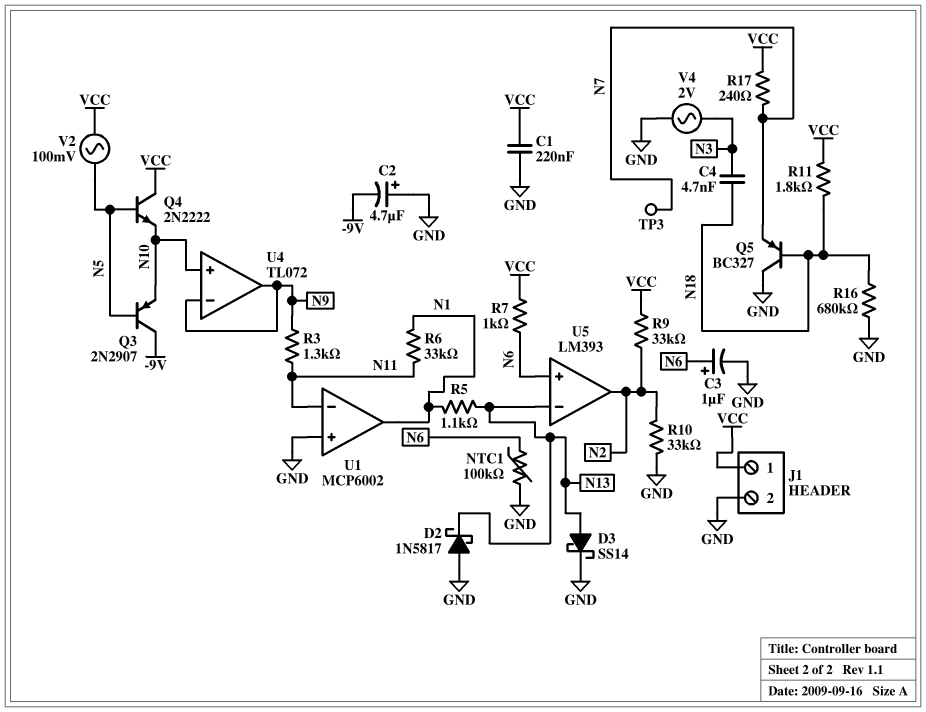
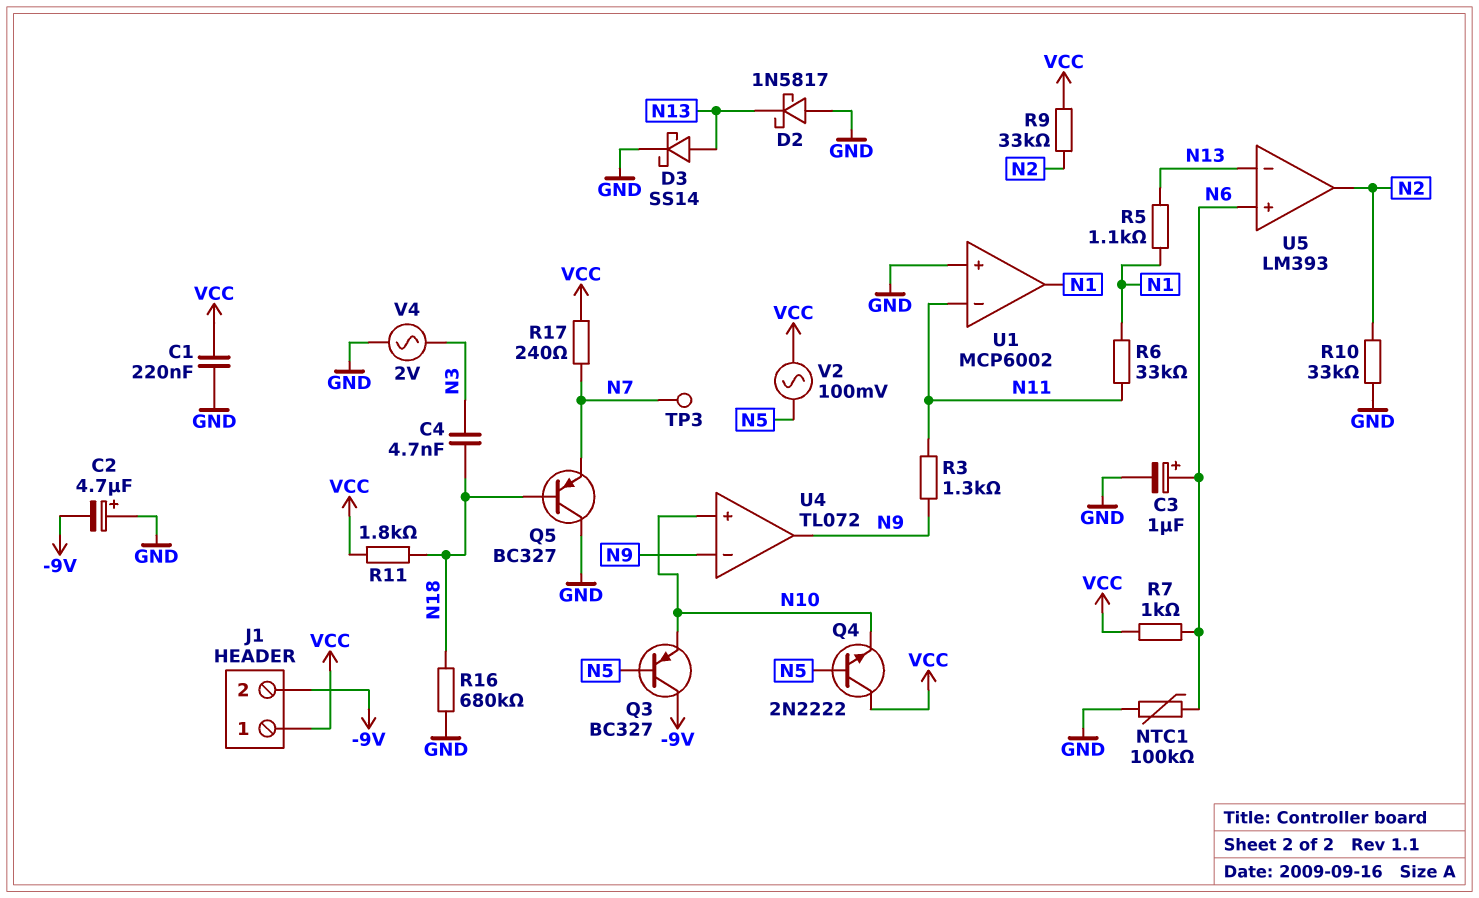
J1 pin 2: GND -> -9V
Q3: PNP 2N2907 (B N5, C -9V, E N10) -> PNP BC327 (B N5, C -9V, E N10)

